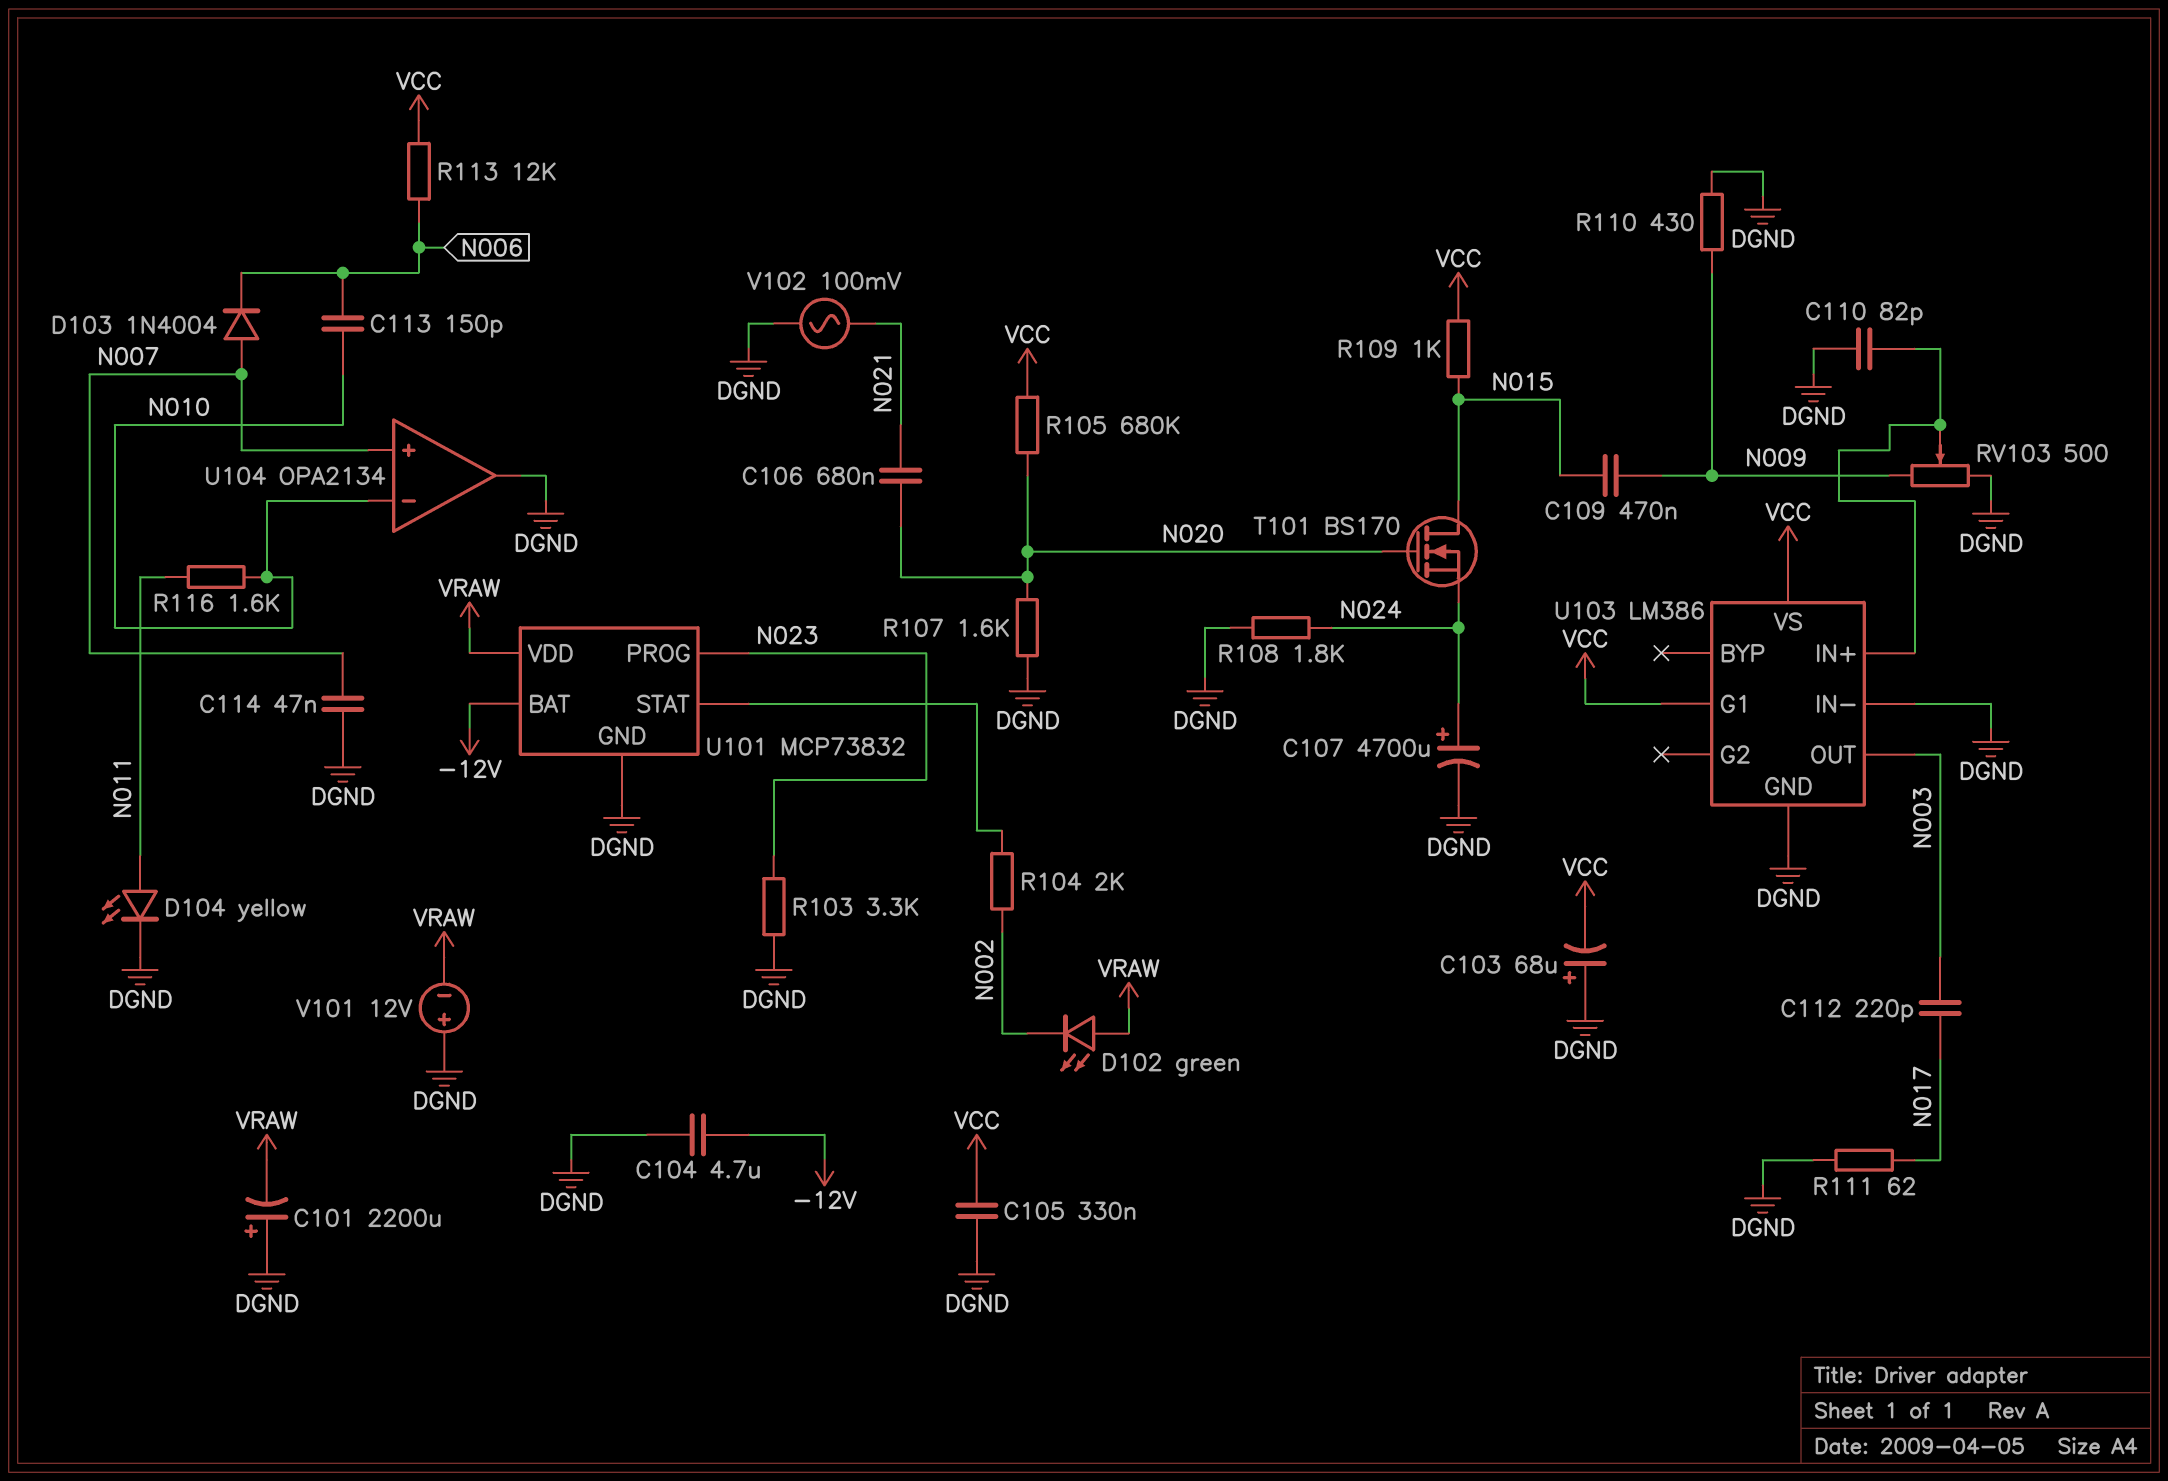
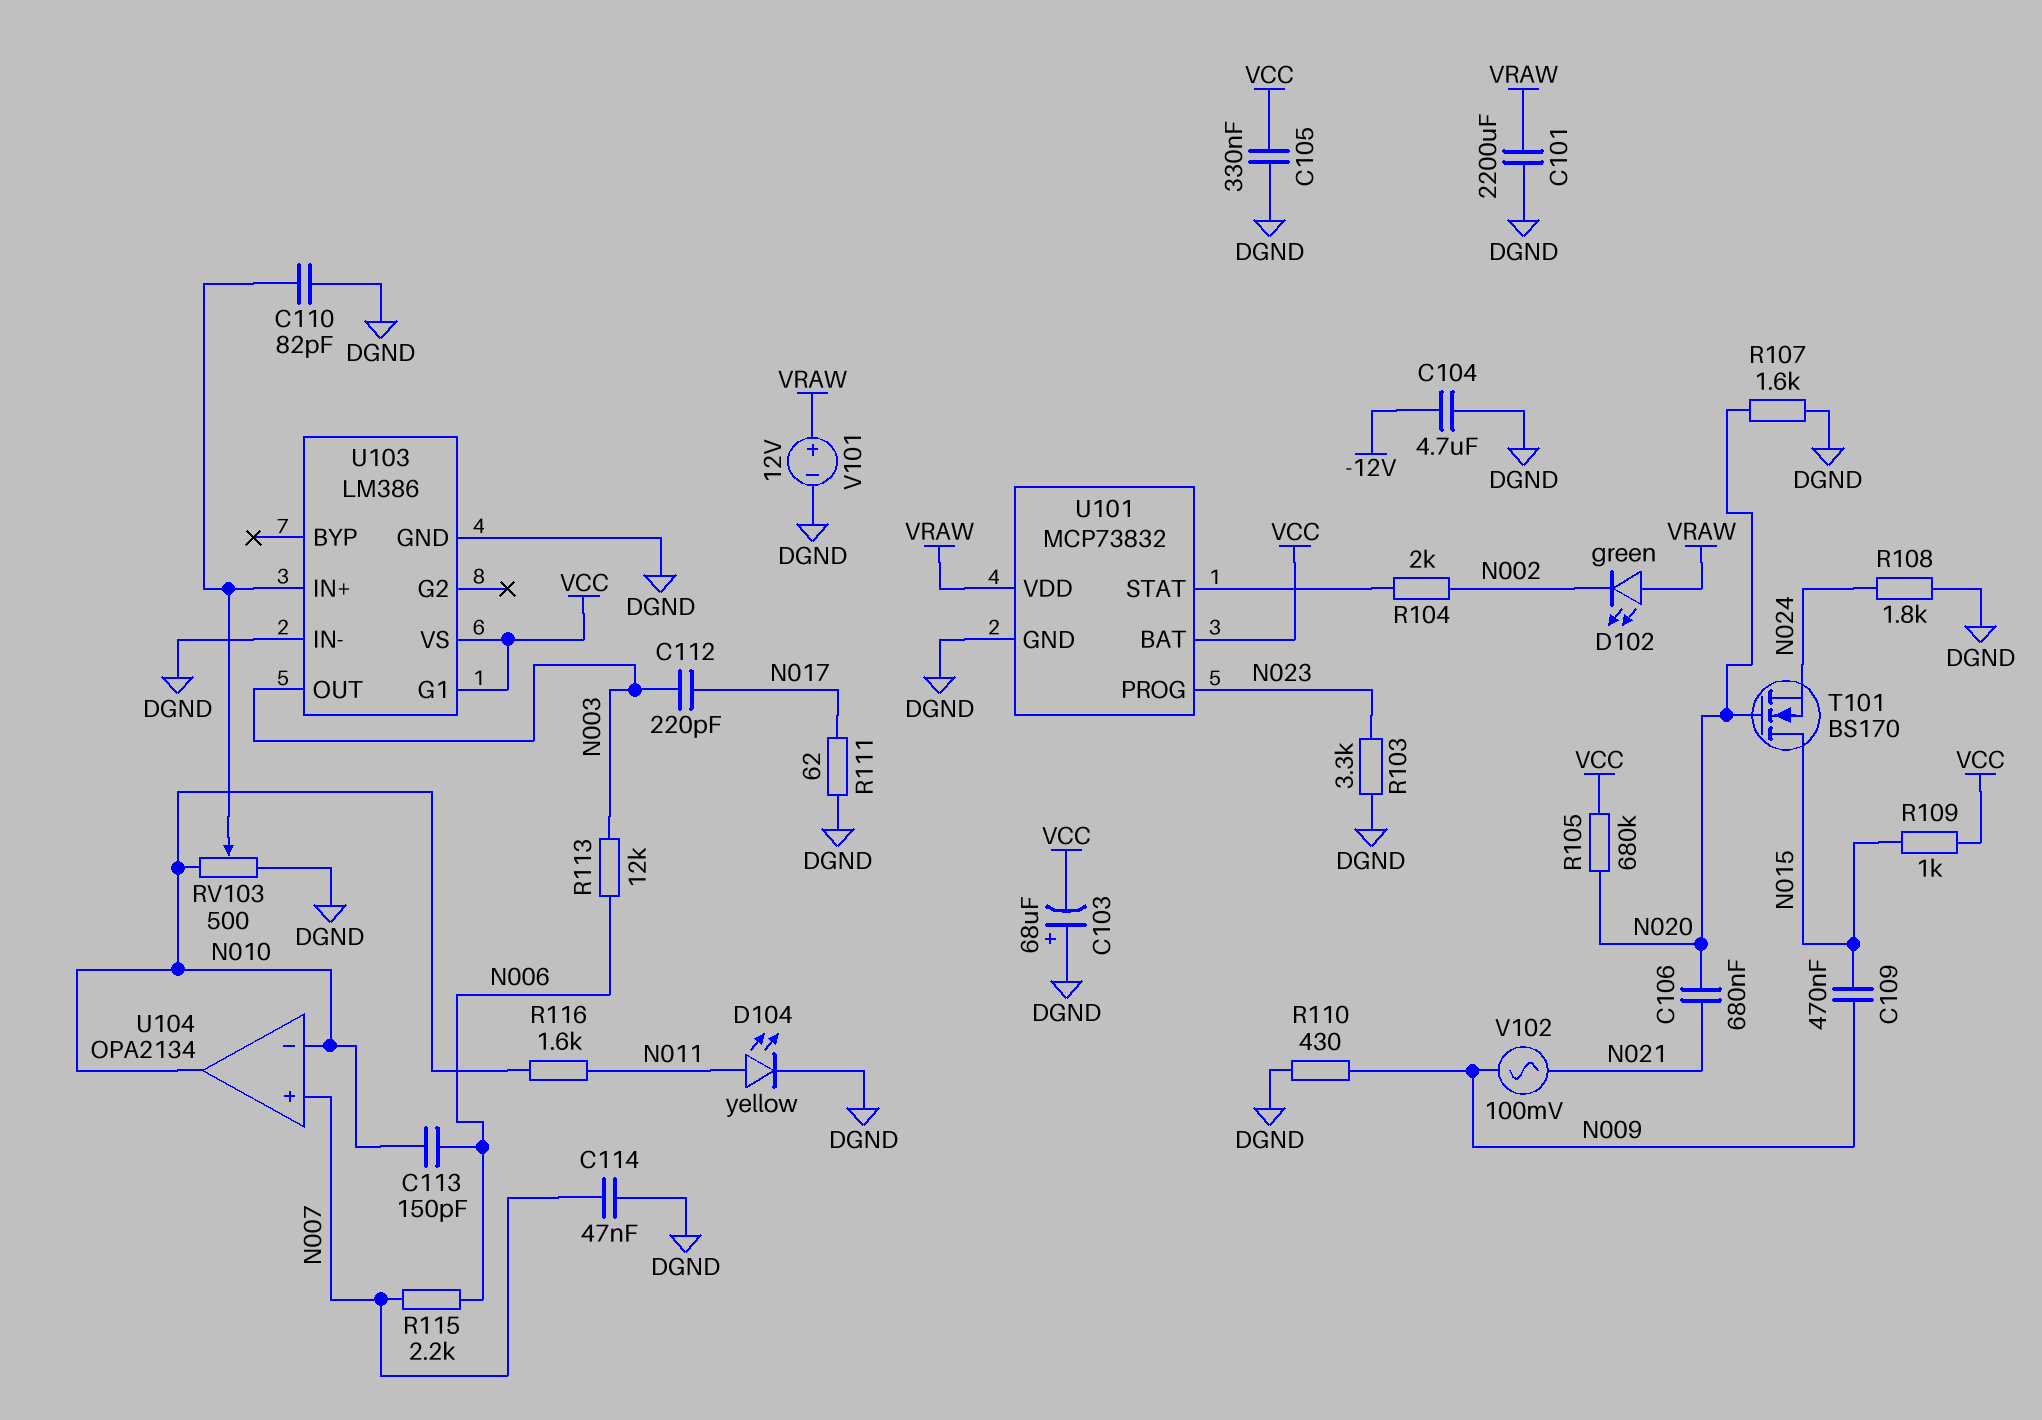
C101: 2200uF (plus DGND, minus VRAW) -> 2200uF (DGND, VRAW)
C107: 4700uF (plus N024, minus DGND) -> none
D103: diode 1N4004 (A N007, K N006) -> none
R113: 12k (N006, VCC) -> 12k (N003, N006)
R115: none -> 2.2k (N006, N007)
RV103: 500 (DGND, N009, wiper U103/IN+) -> 500 (DGND, N010, wiper U103/IN+)
U101 pin BAT: -12V -> VCC
U104 pin out: DGND -> N010
V101: 12V (plus DGND, minus VRAW) -> 12V (plus VRAW, minus DGND)
V102: AC 100mV (DGND, N021) -> AC 100mV (N009, N021)

